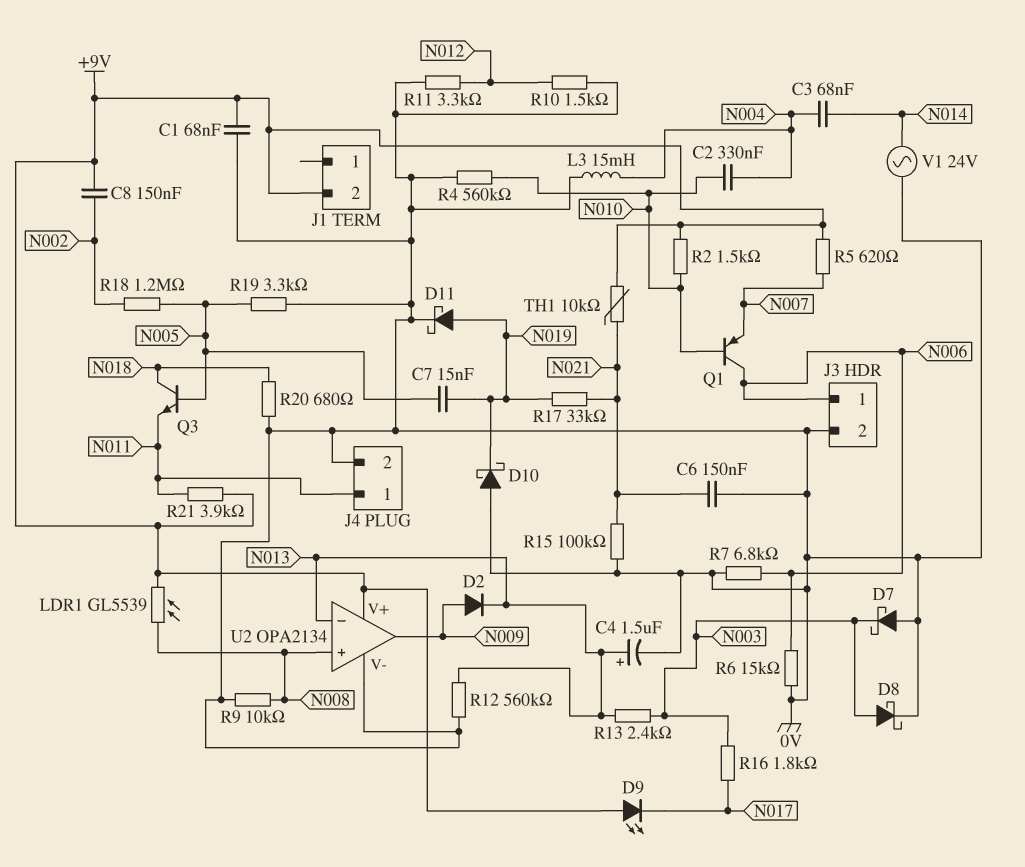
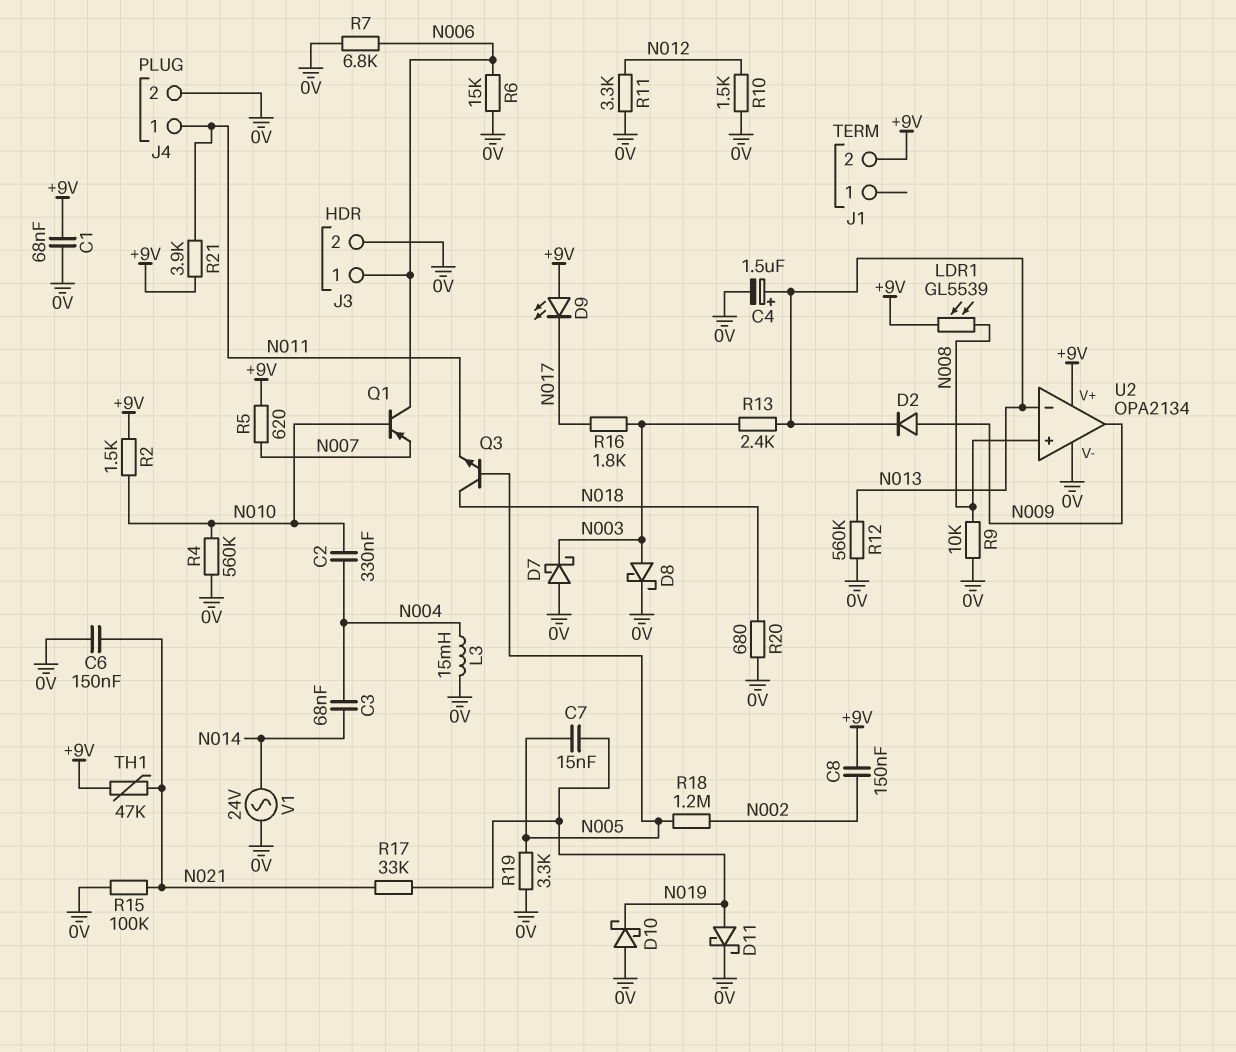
TH1: 10k (+9V, N021) -> 47k (+9V, N021)

